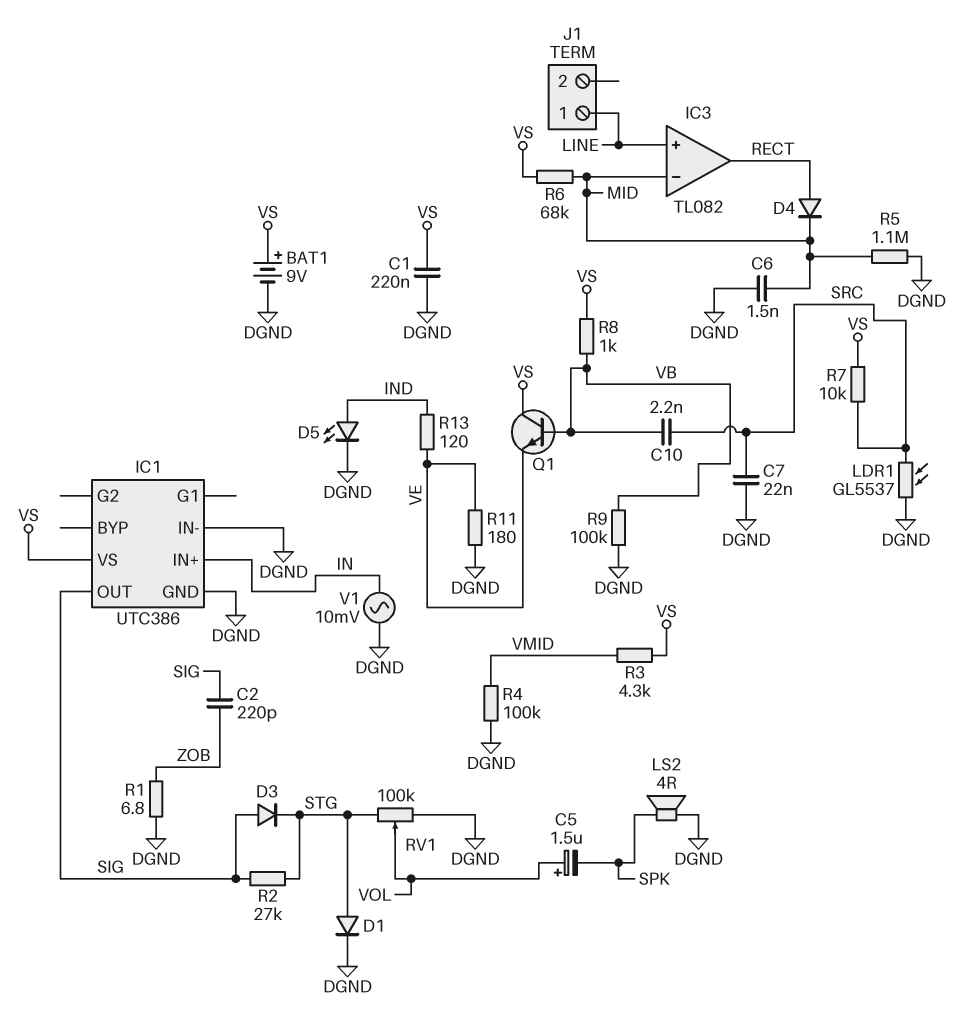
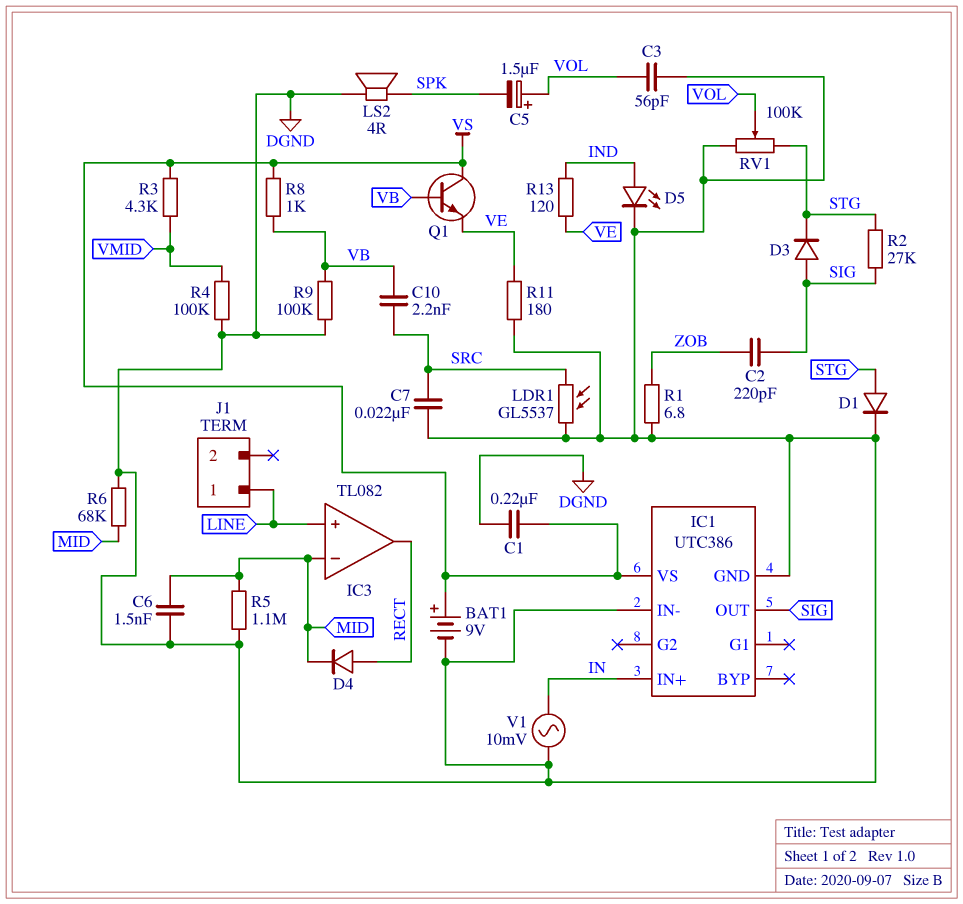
C3: none -> 56pF (DGND, VOL)
R6: 68k (MID, VS) -> 68k (DGND, MID)
R7: 10k (SRC, VS) -> none

